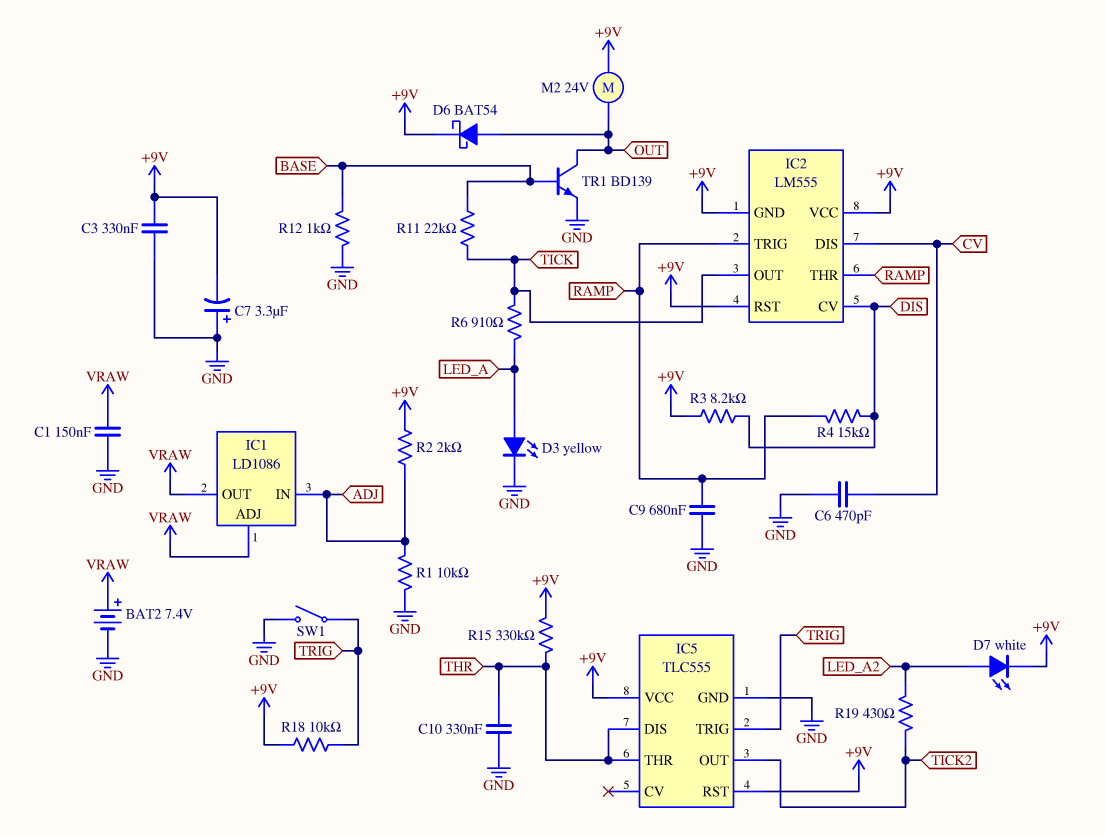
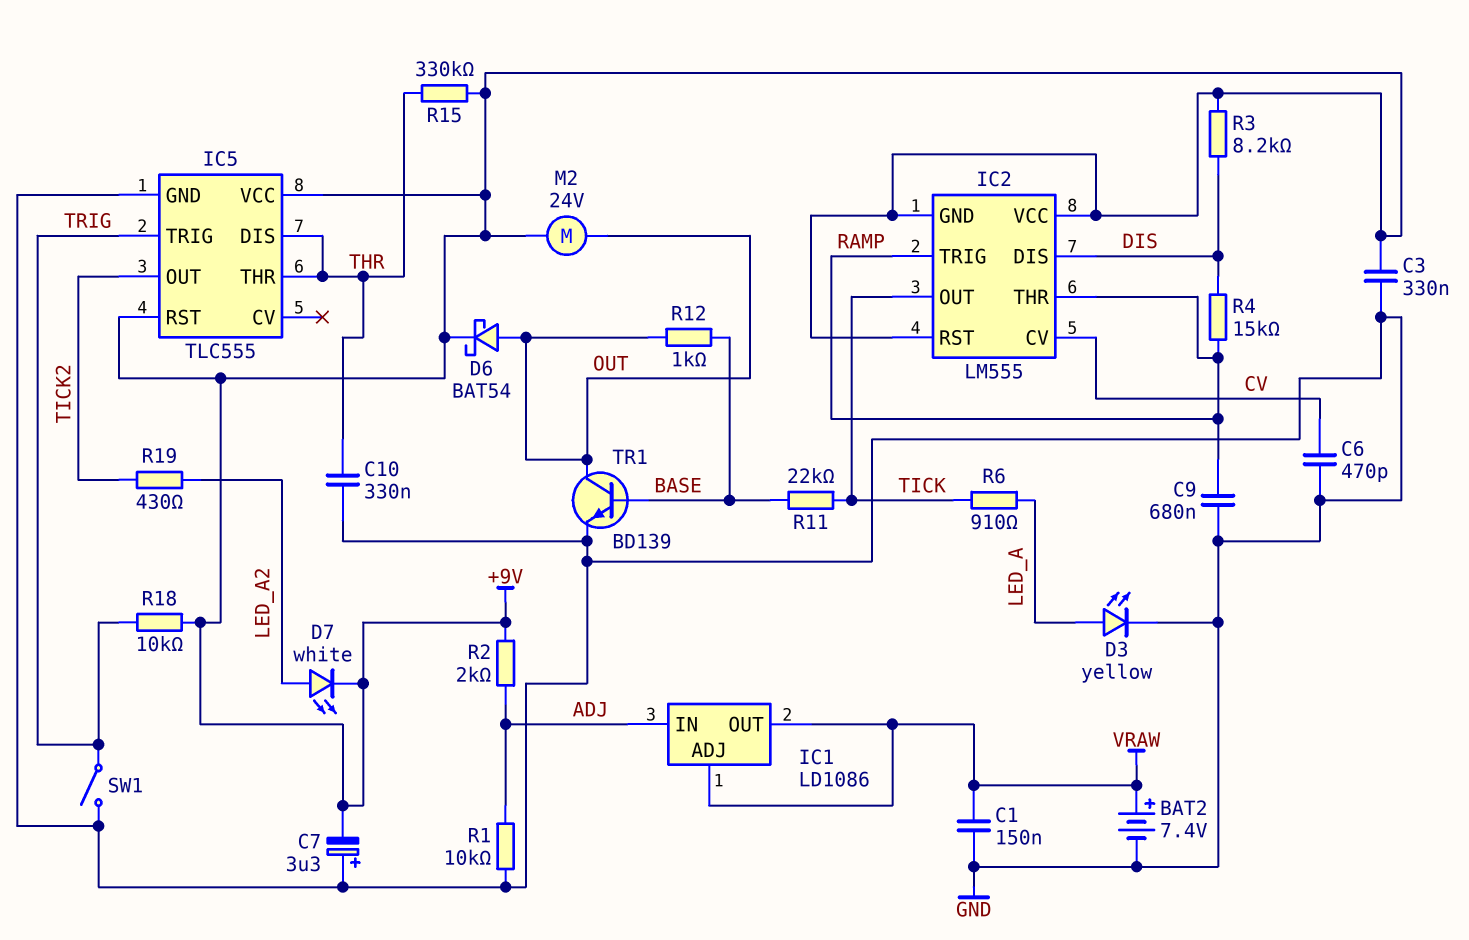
IC2 pin CV: DIS -> CV
IC2 pin DIS: CV -> DIS
R12: 1k (BASE, GND) -> 1k (BASE, OUT)

